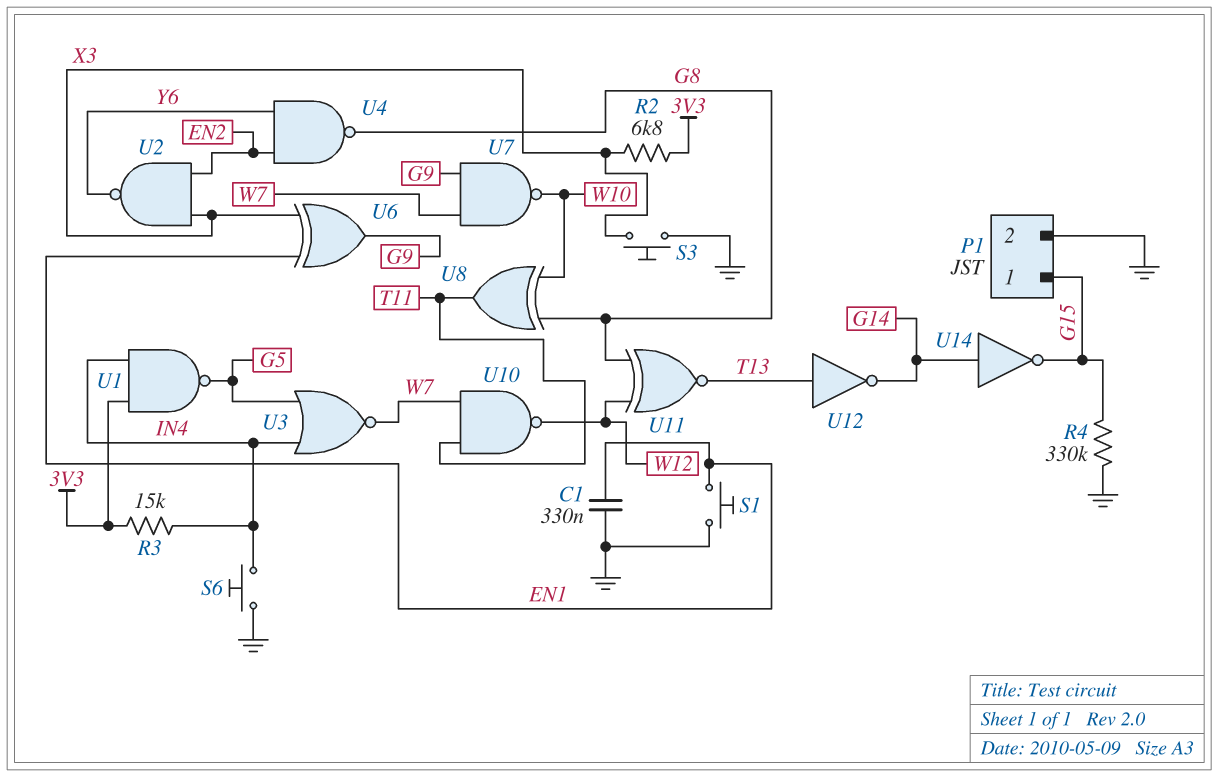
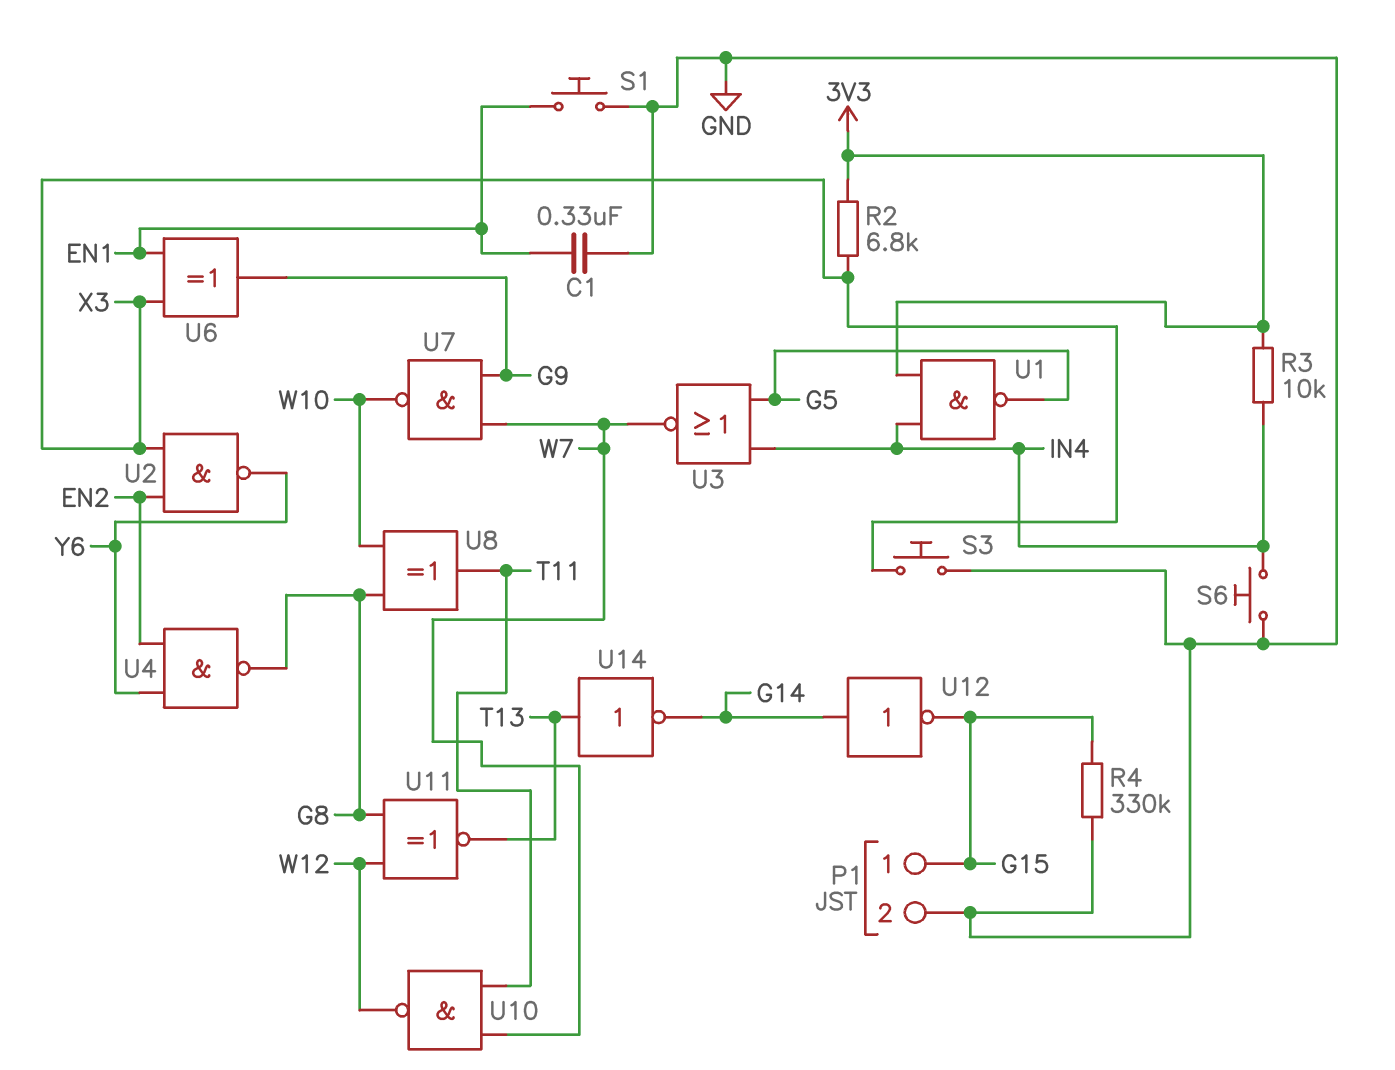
R3: 15k (3V3, IN4) -> 10k (3V3, IN4)
U12: NOT (in T13, out G14) -> NOT (in G14, out G15)
U14: NOT (in G14, out G15) -> NOT (in T13, out G14)

